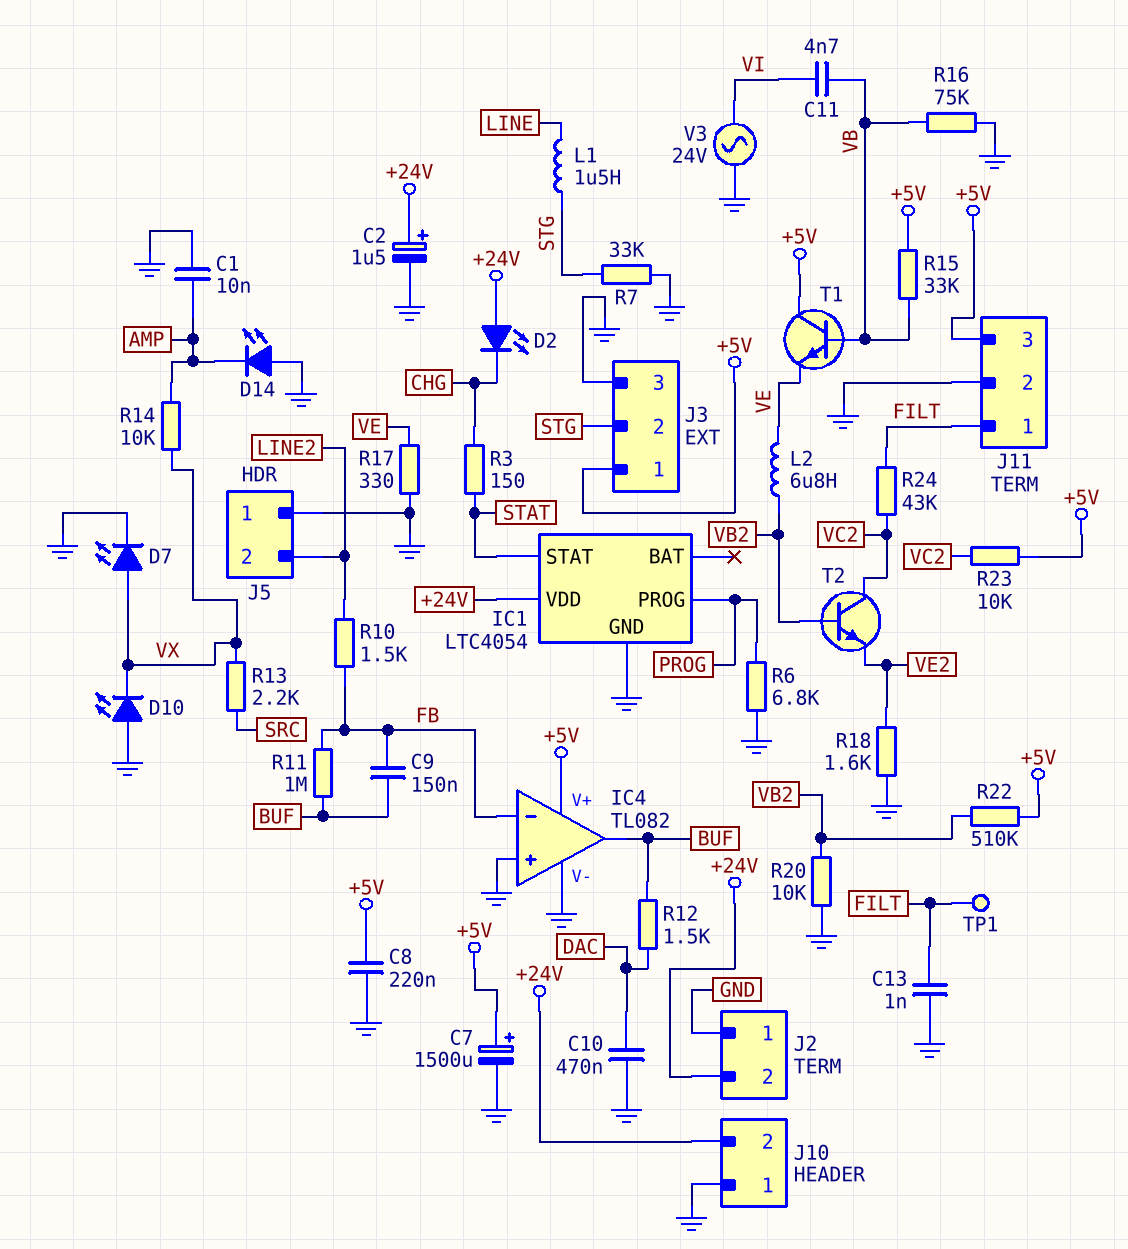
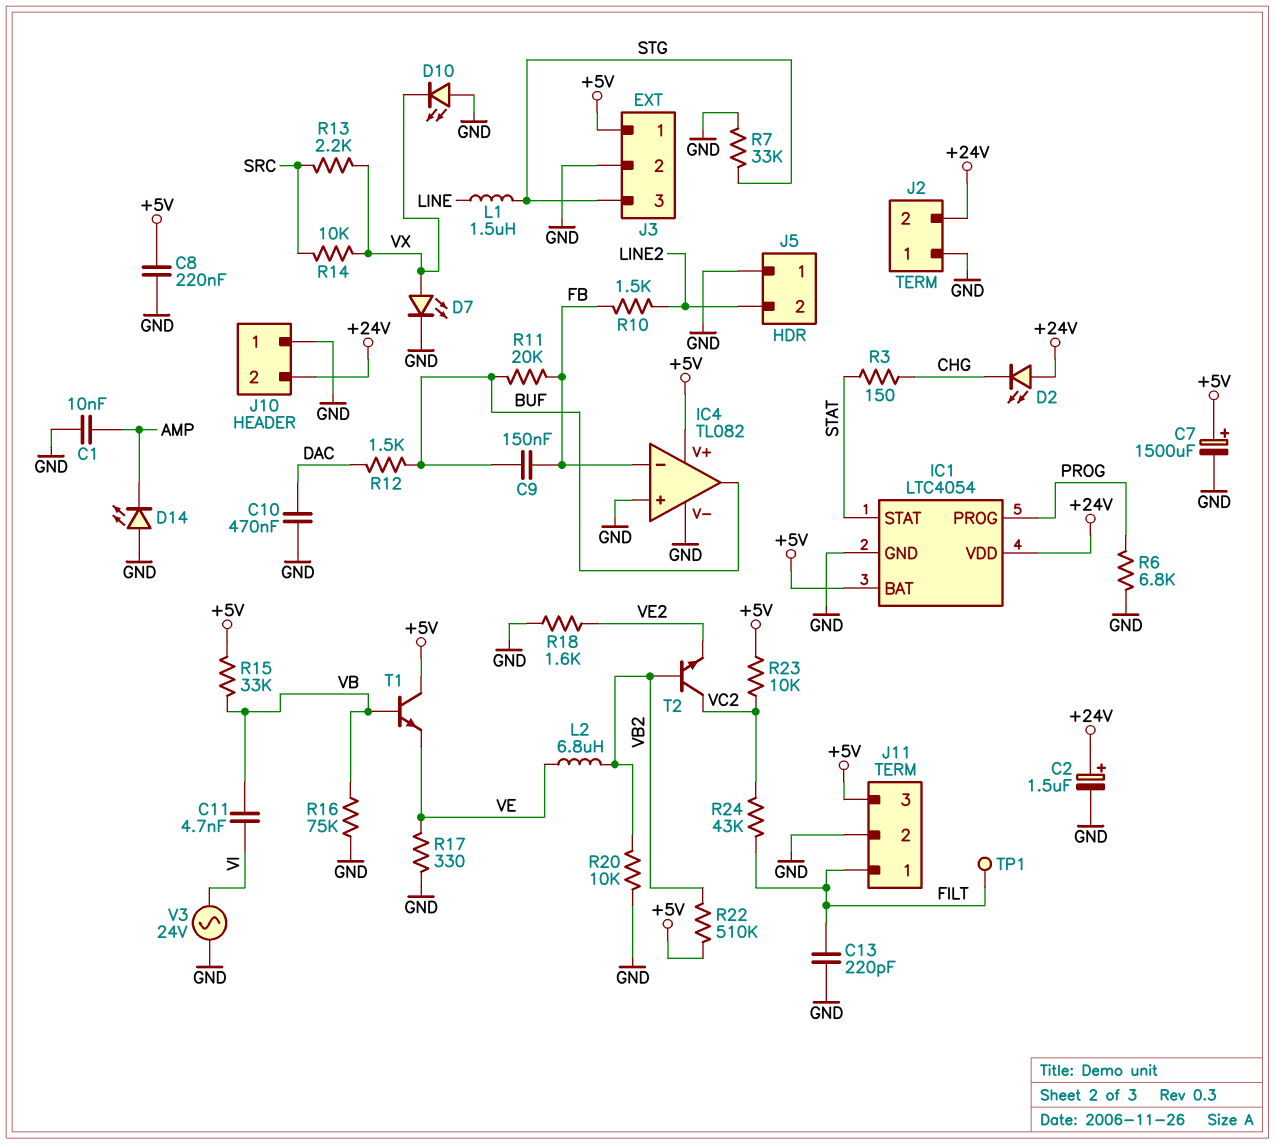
C13: 1nF (FILT, GND) -> 220pF (FILT, GND)
IC1 pin BAT: none -> +5V
J3 pin 2: STG -> GND
J3 pin 3: GND -> STG
R11: 1M (BUF, FB) -> 20k (BUF, FB)
R14: 10k (AMP, VX) -> 10k (SRC, VX)

